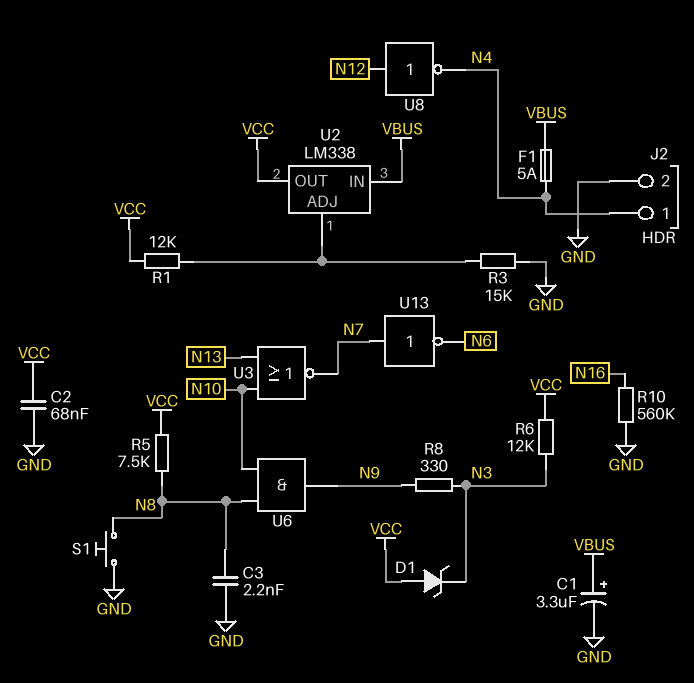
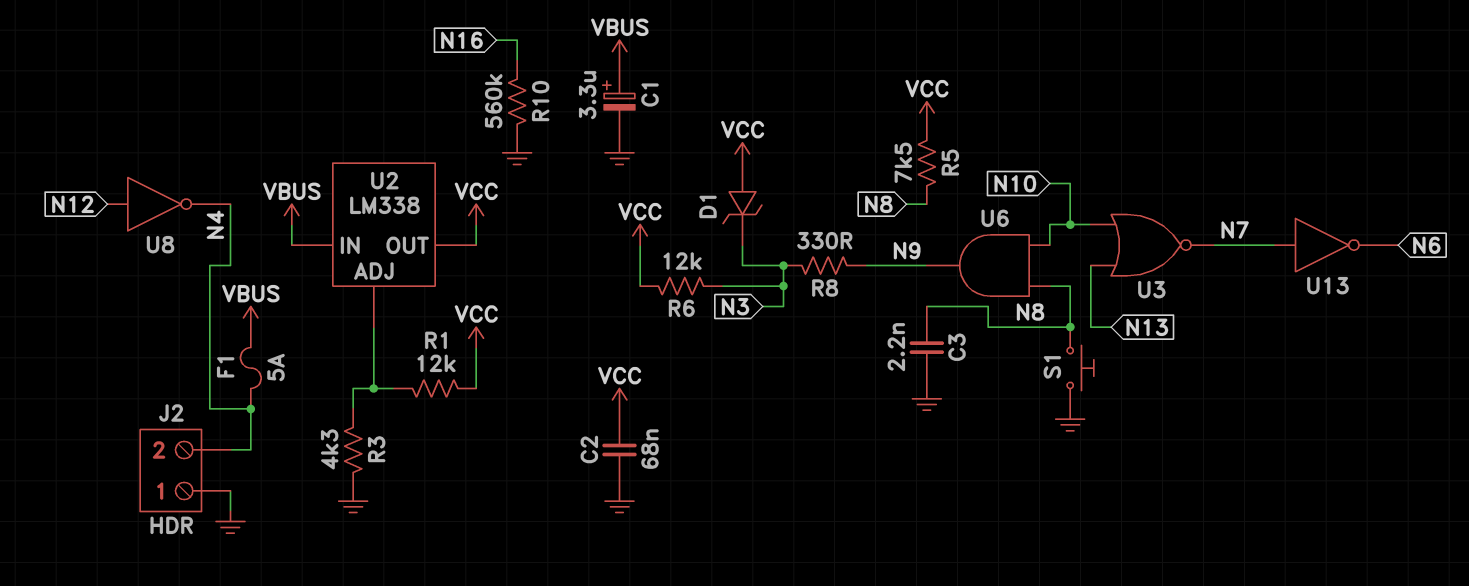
J2 pin 1: N4 -> GND
J2 pin 2: GND -> N4
R3: 15k (GND, U2/ADJ) -> 4.3k (GND, U2/ADJ)

